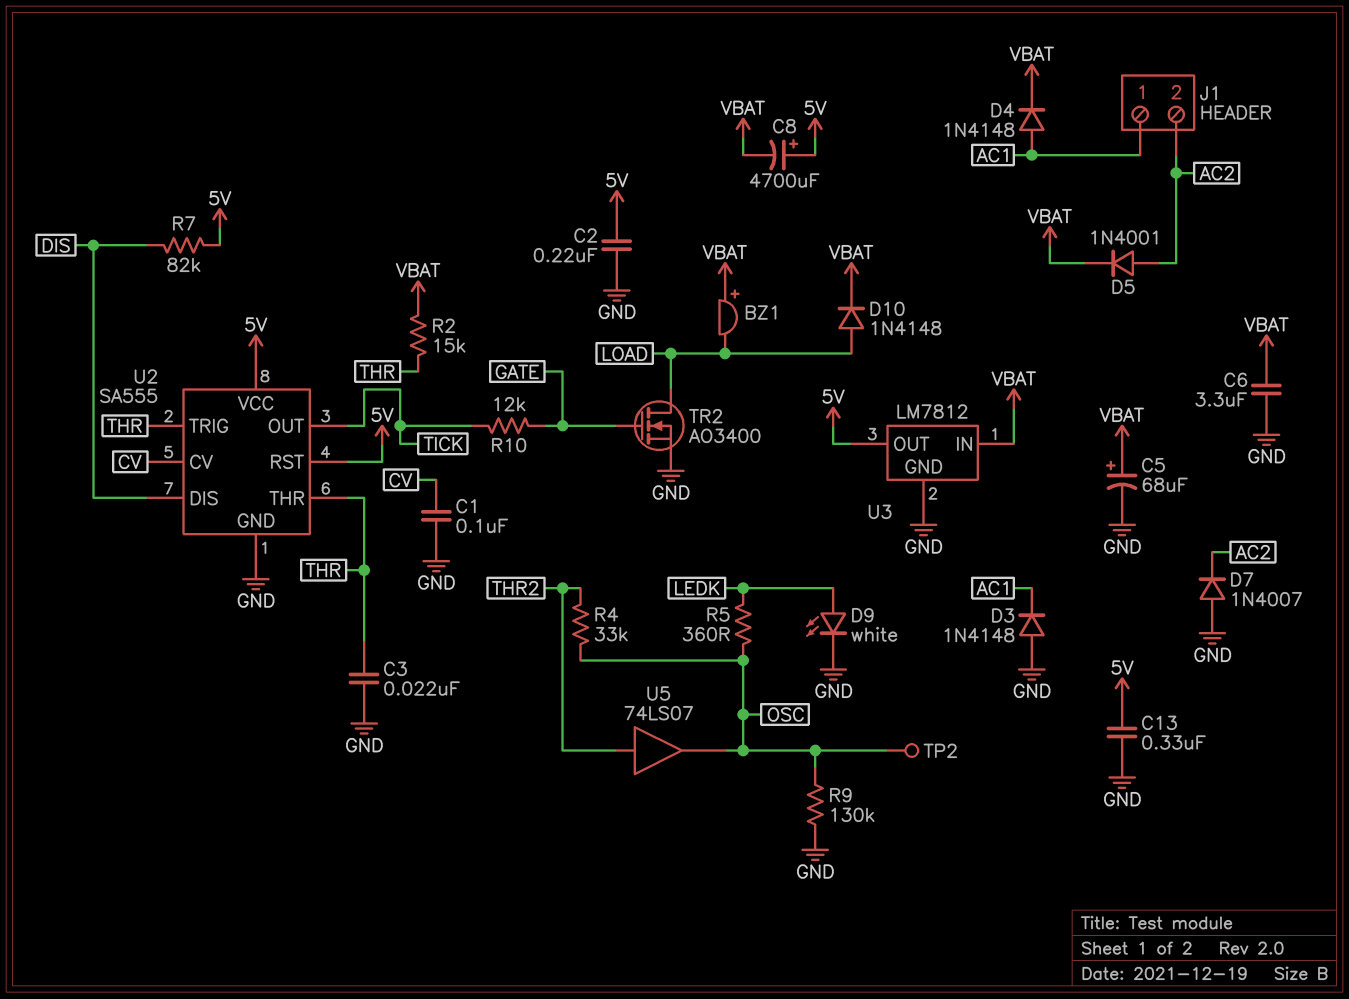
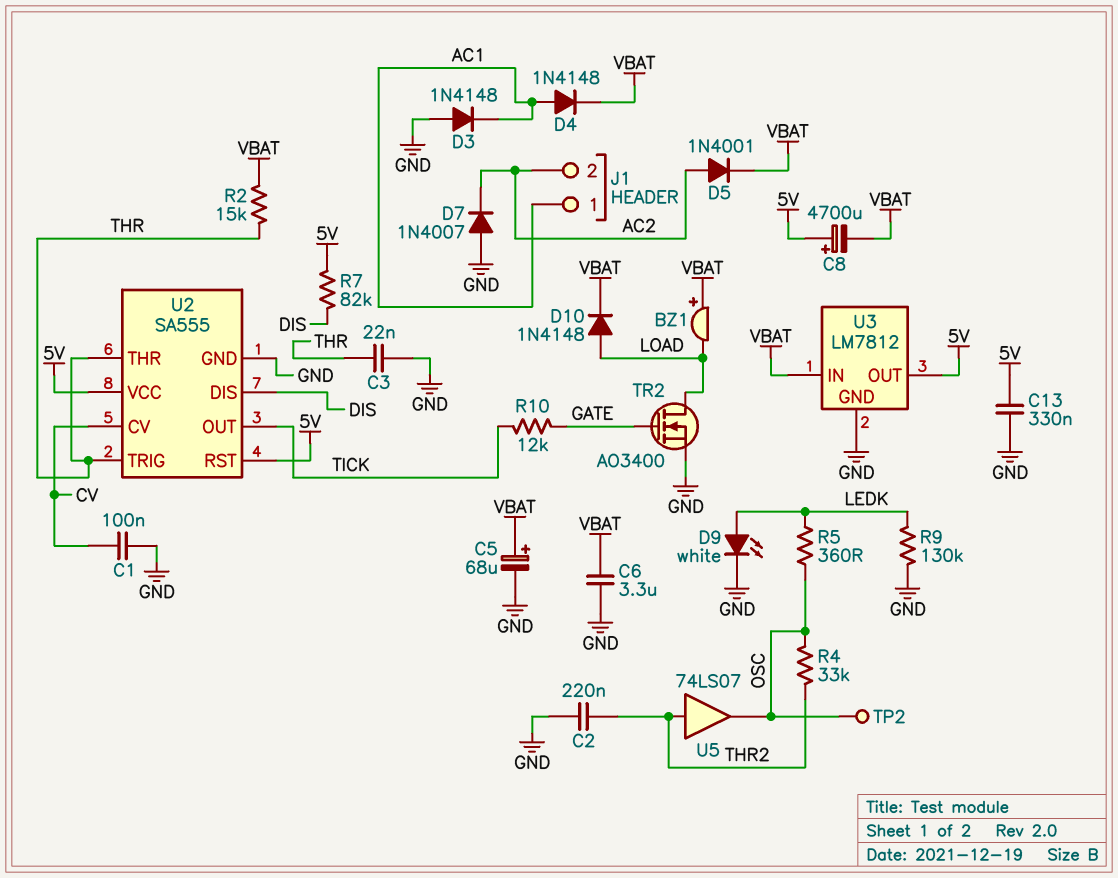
C2: 220nF (5V, GND) -> 220nF (GND, THR2)
R9: 130k (GND, OSC) -> 130k (GND, LEDK)

